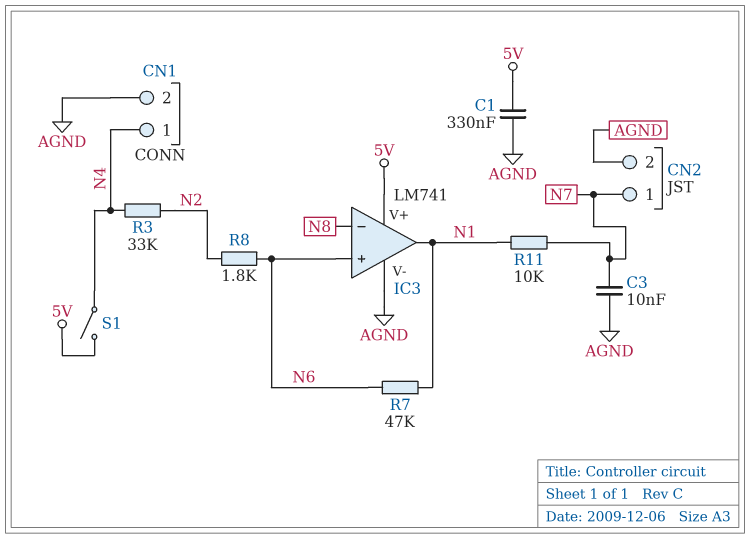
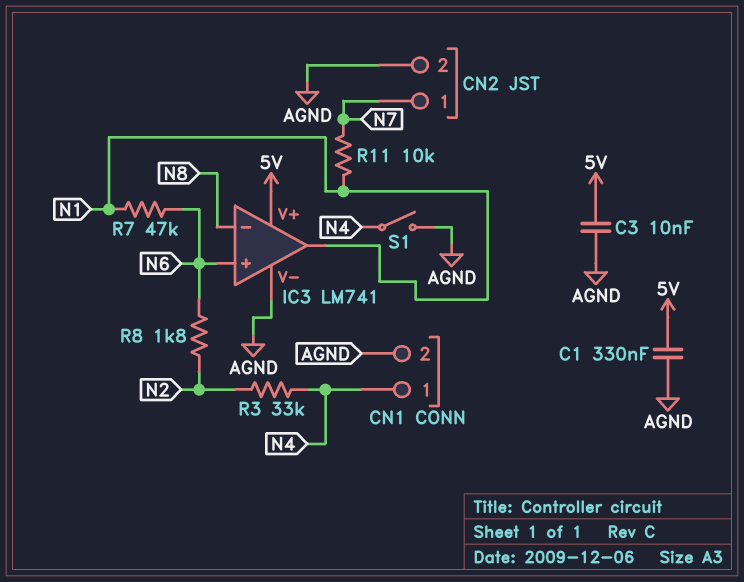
C3: 10nF (AGND, N7) -> 10nF (5V, AGND)
S1: switch (5V, N4) -> switch (AGND, N4)

